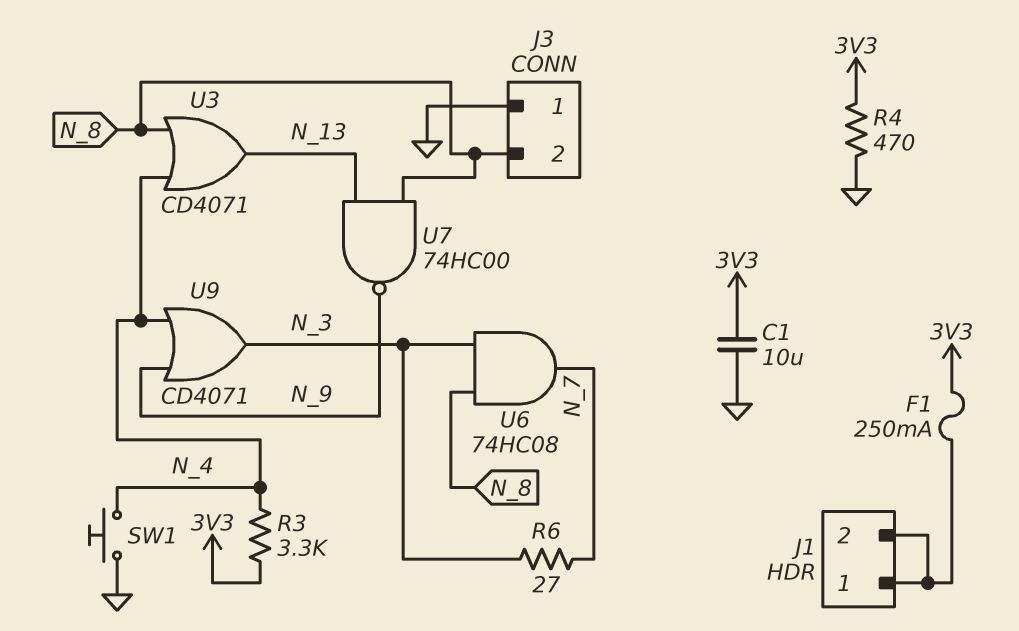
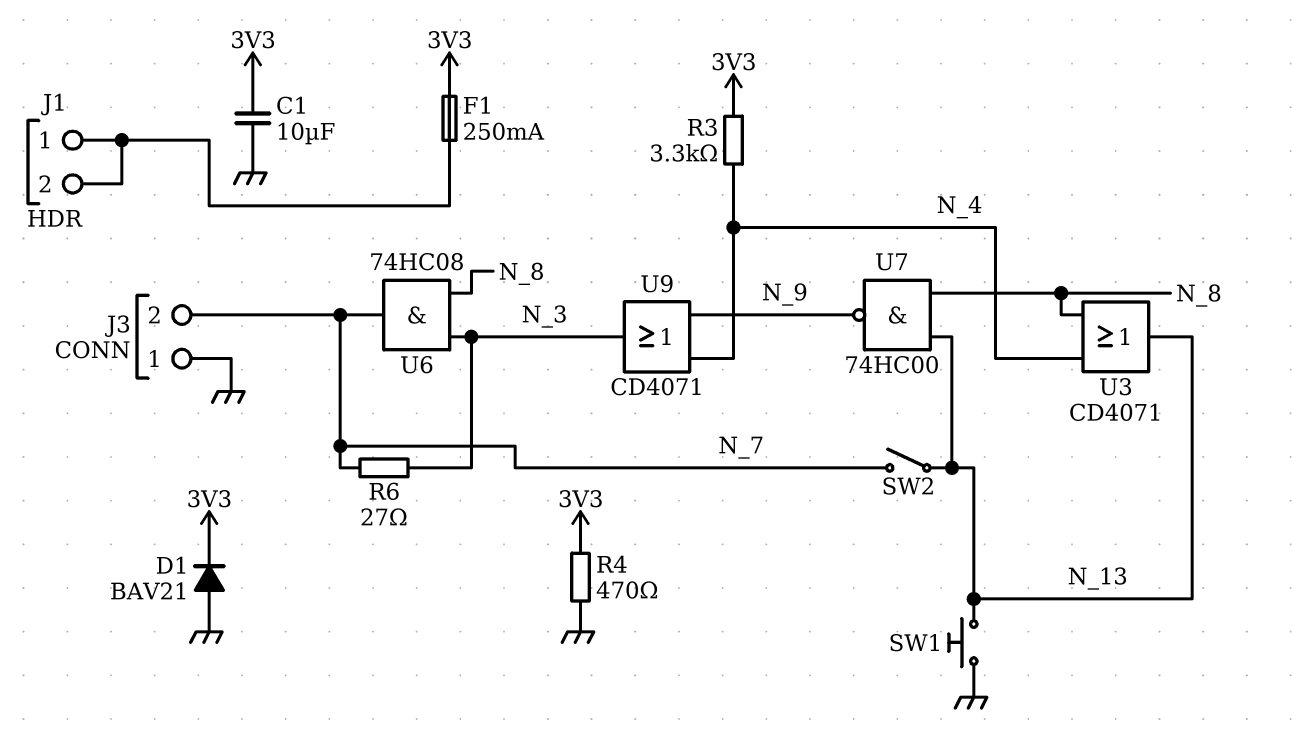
D1: none -> diode BAV21 (A GND, K 3V3)
J3 pin 2: N_8 -> N_7
SW1: button (GND, N_4) -> button (GND, N_13)
SW2: none -> switch (N_7, N_13)

